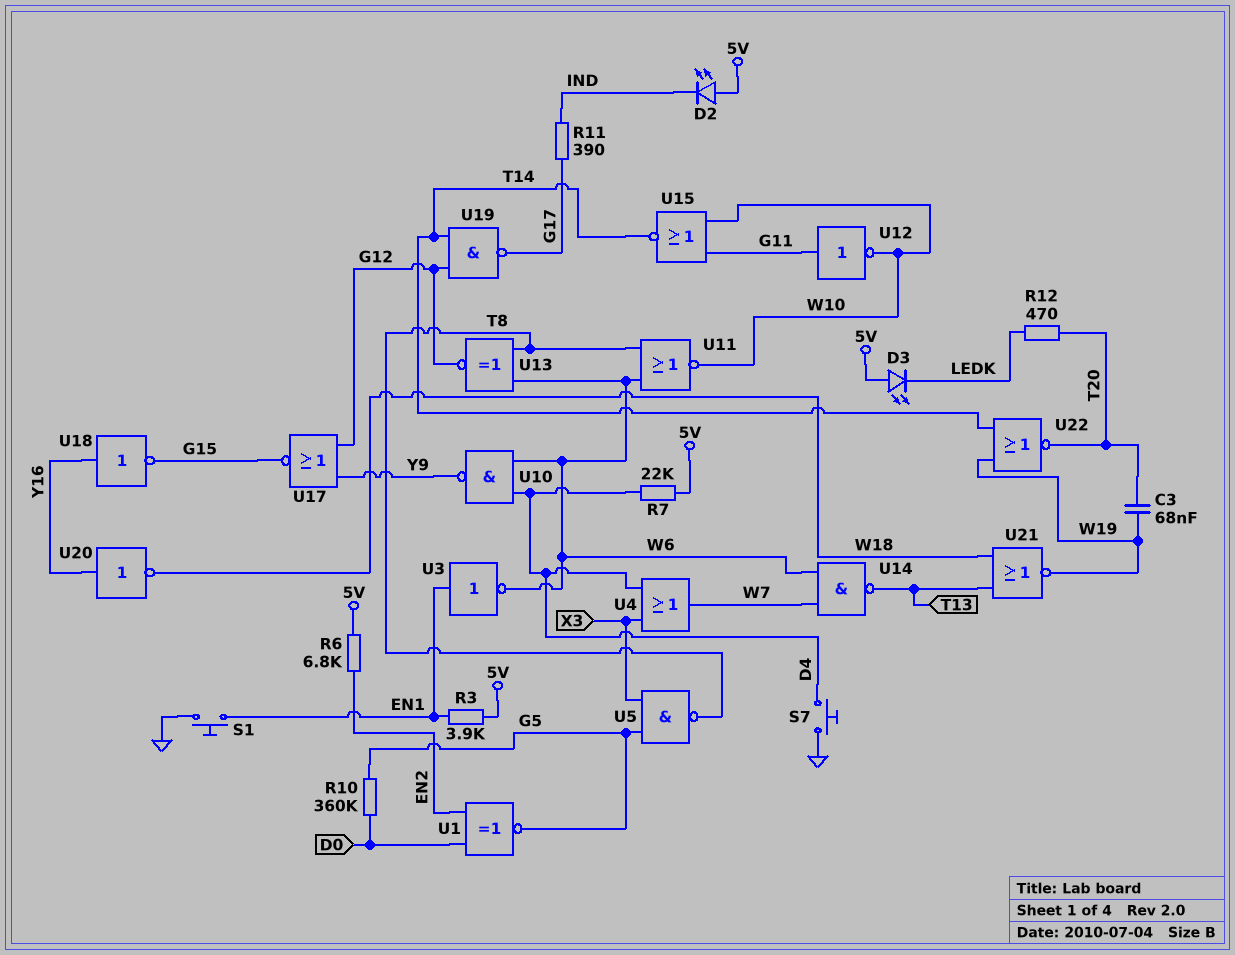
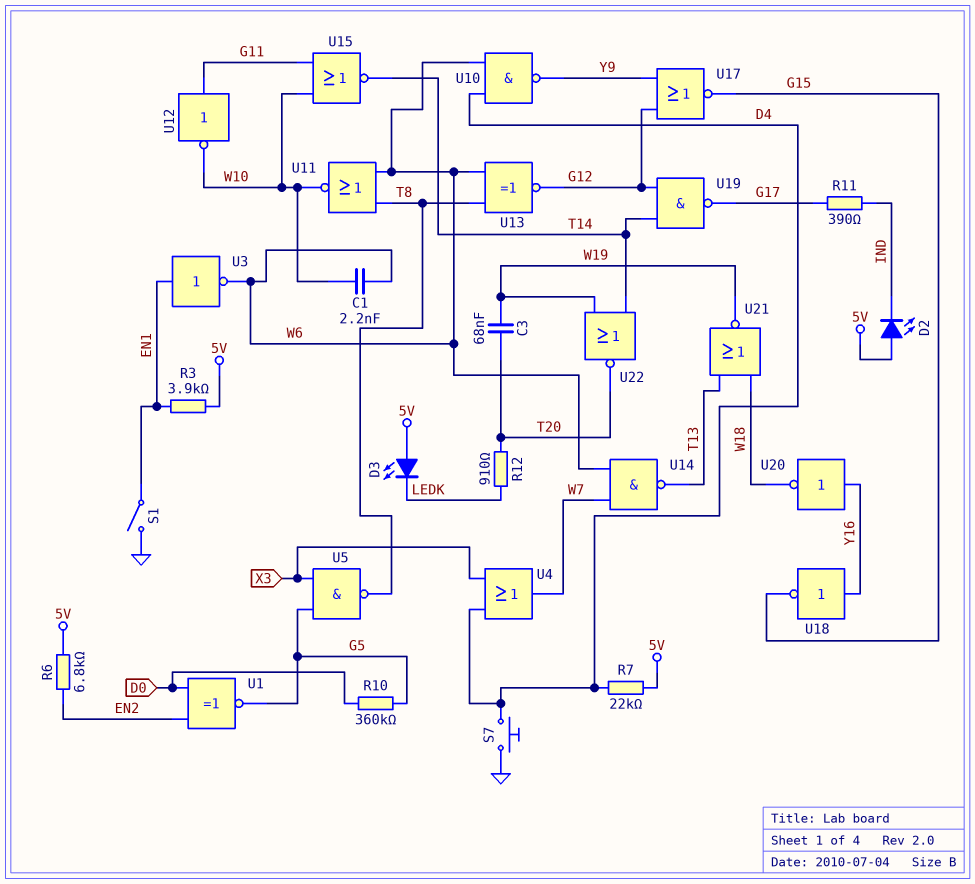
C1: none -> 2.2nF (W6, W10)
R12: 470 (LEDK, T20) -> 910 (LEDK, T20)
S1: button (EN1, GND) -> switch (EN1, GND)

